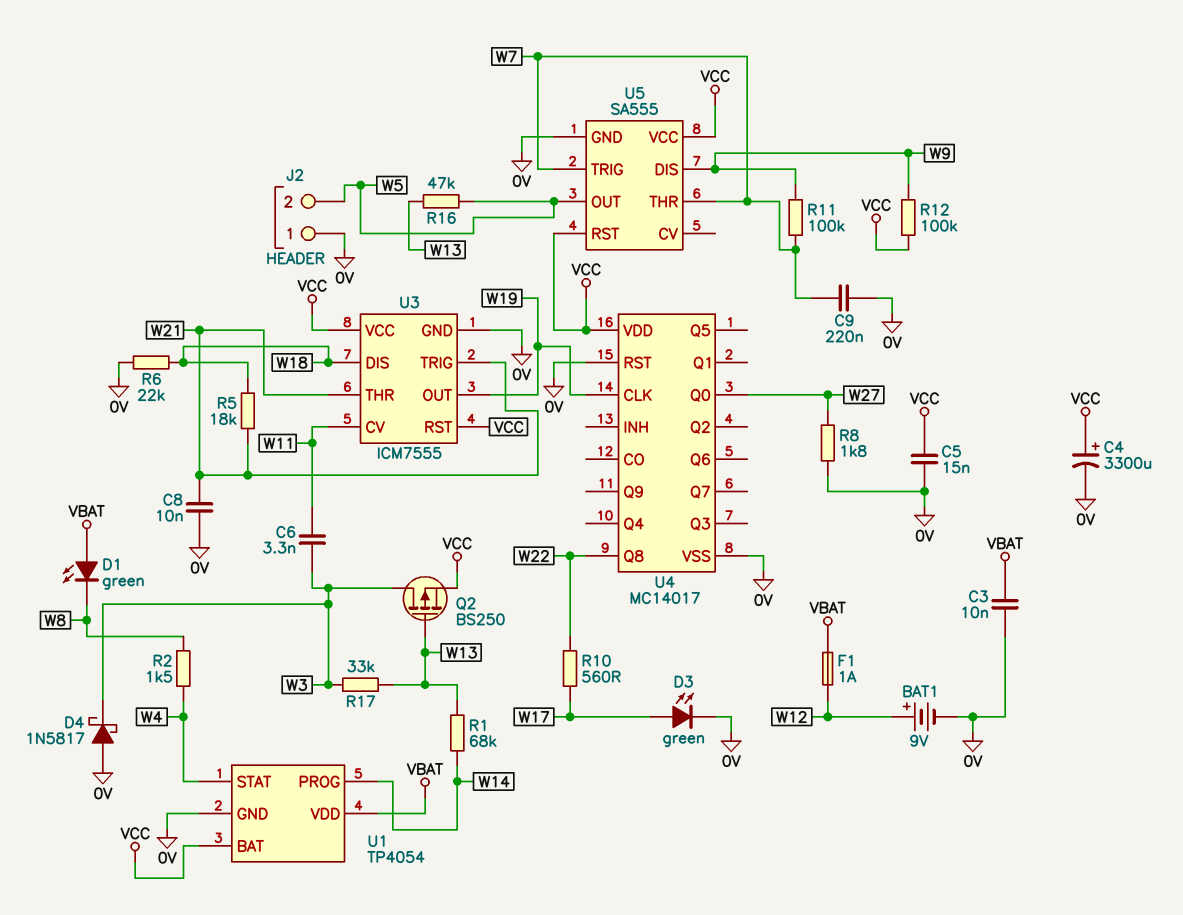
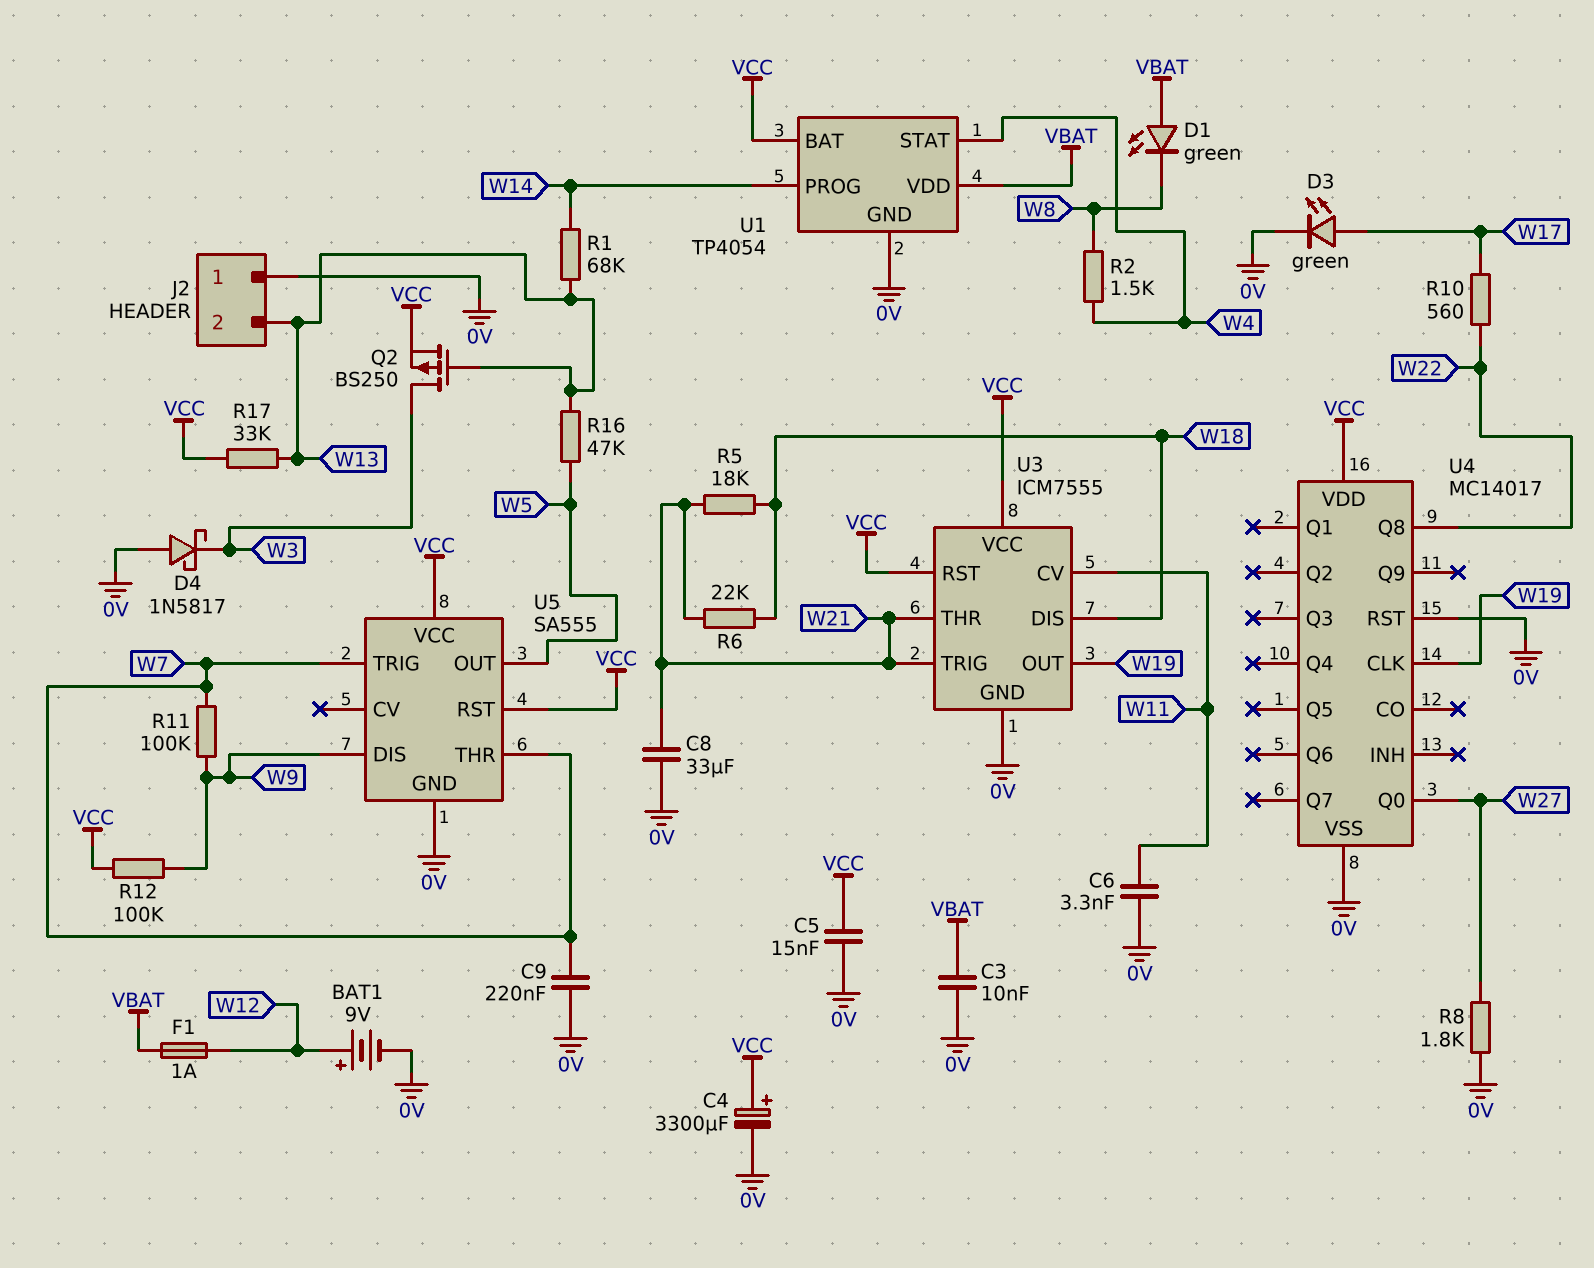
C6: 3.3nF (W3, W11) -> 3.3nF (0V, W11)
C8: 10nF (0V, W21) -> 33uF (0V, W21)
J2 pin 2: W5 -> W13
R6: 22k (0V, W18) -> 22k (W18, W21)
R17: 33k (W3, W13) -> 33k (VCC, W13)

